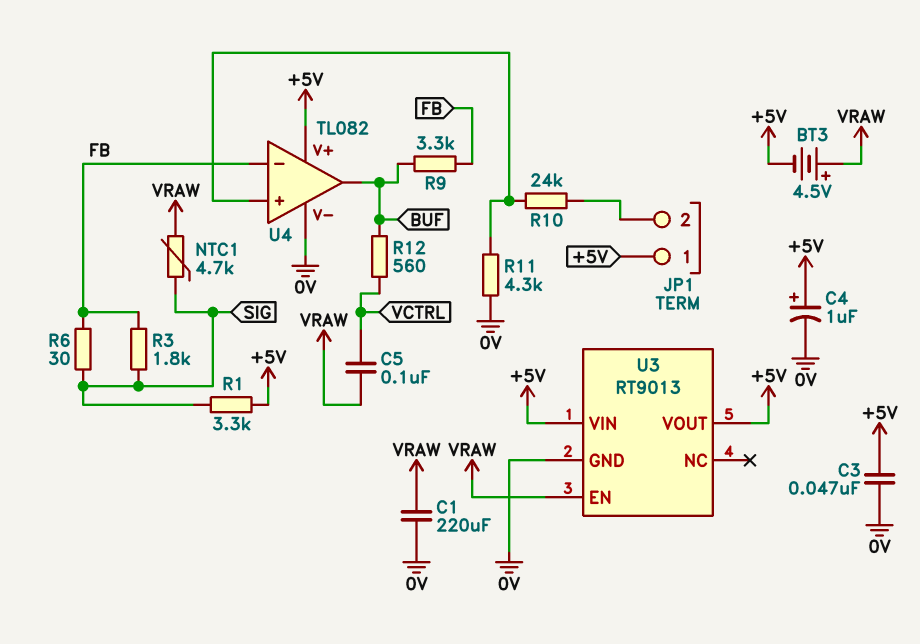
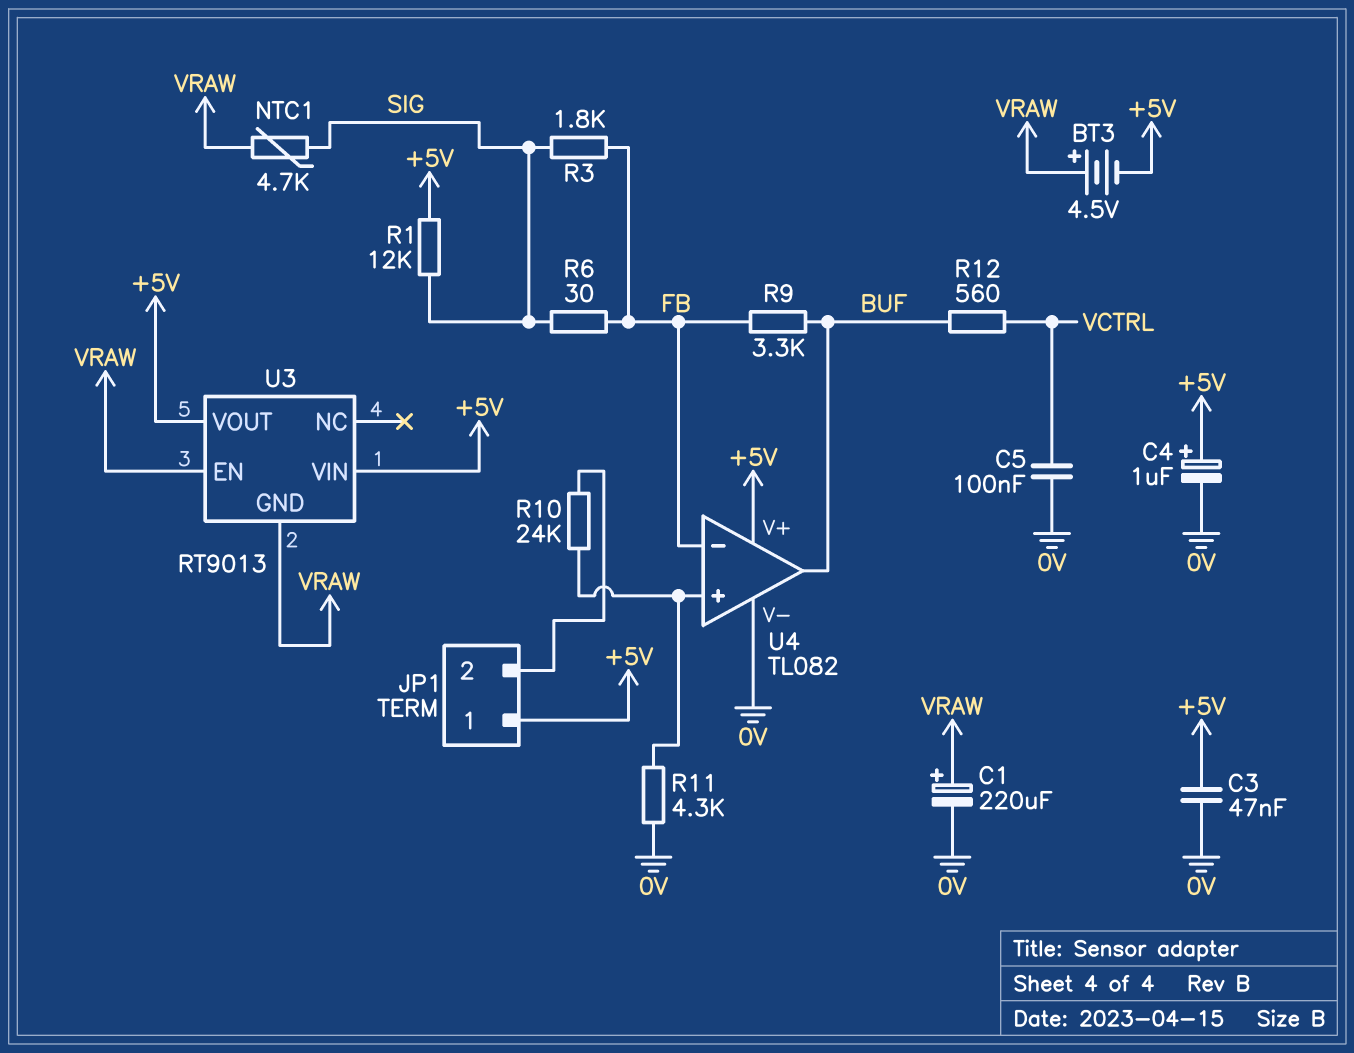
C1: 220uF (0V, VRAW) -> 220uF (plus VRAW, minus 0V)
C5: 100nF (VCTRL, VRAW) -> 100nF (0V, VCTRL)
R1: 3.3k (+5V, SIG) -> 12k (+5V, SIG)
U3 pin GND: 0V -> VRAW

